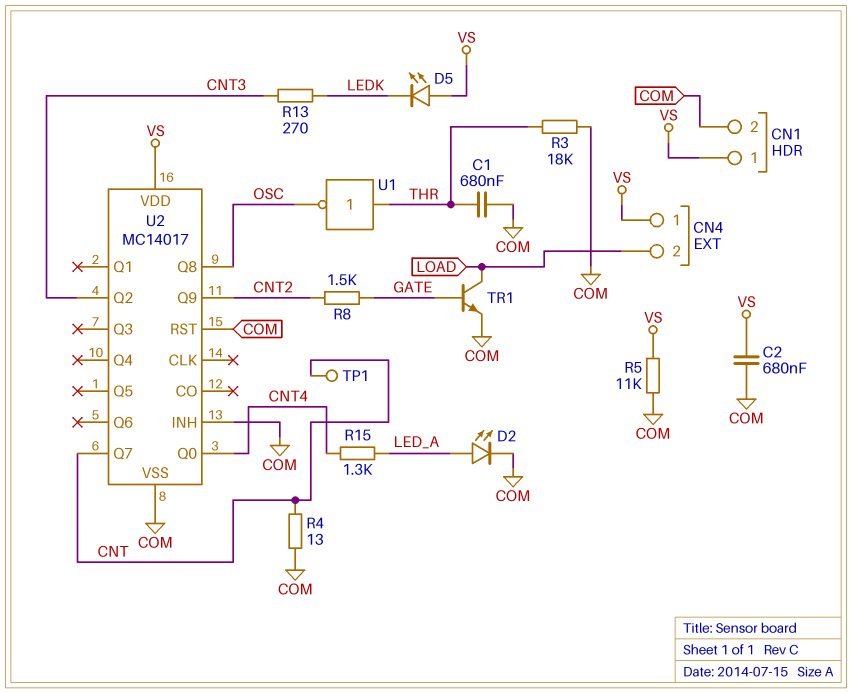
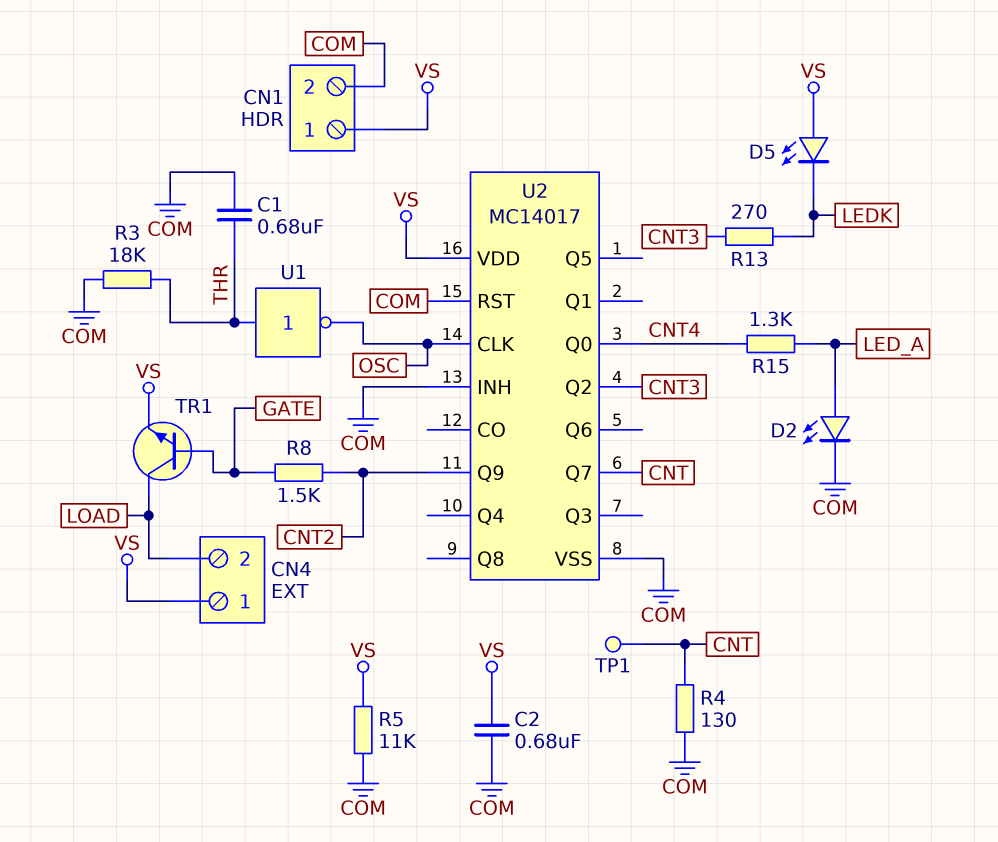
R4: 13 (CNT, COM) -> 130 (CNT, COM)
TR1: NPN (B GATE, C LOAD, E COM) -> NPN (B GATE, C LOAD, E VS)
U2 pin CLK: none -> OSC
U2 pin Q8: OSC -> none

